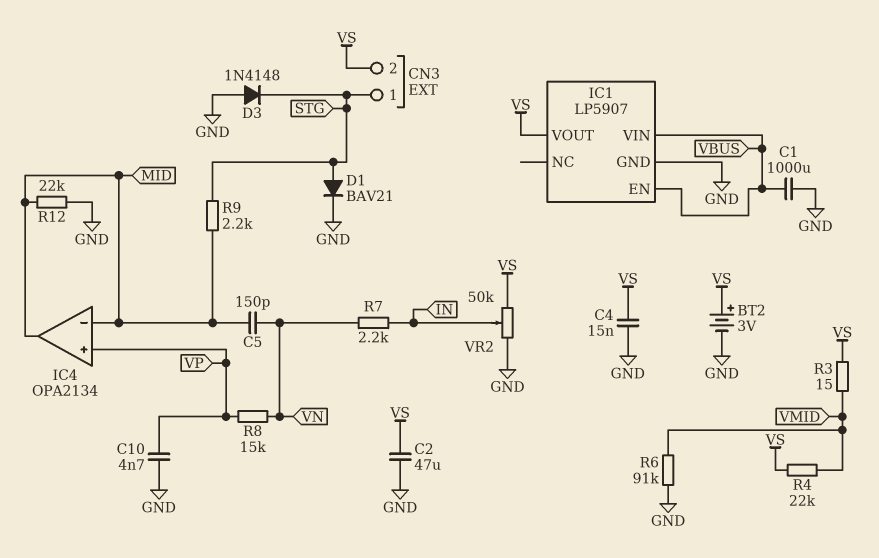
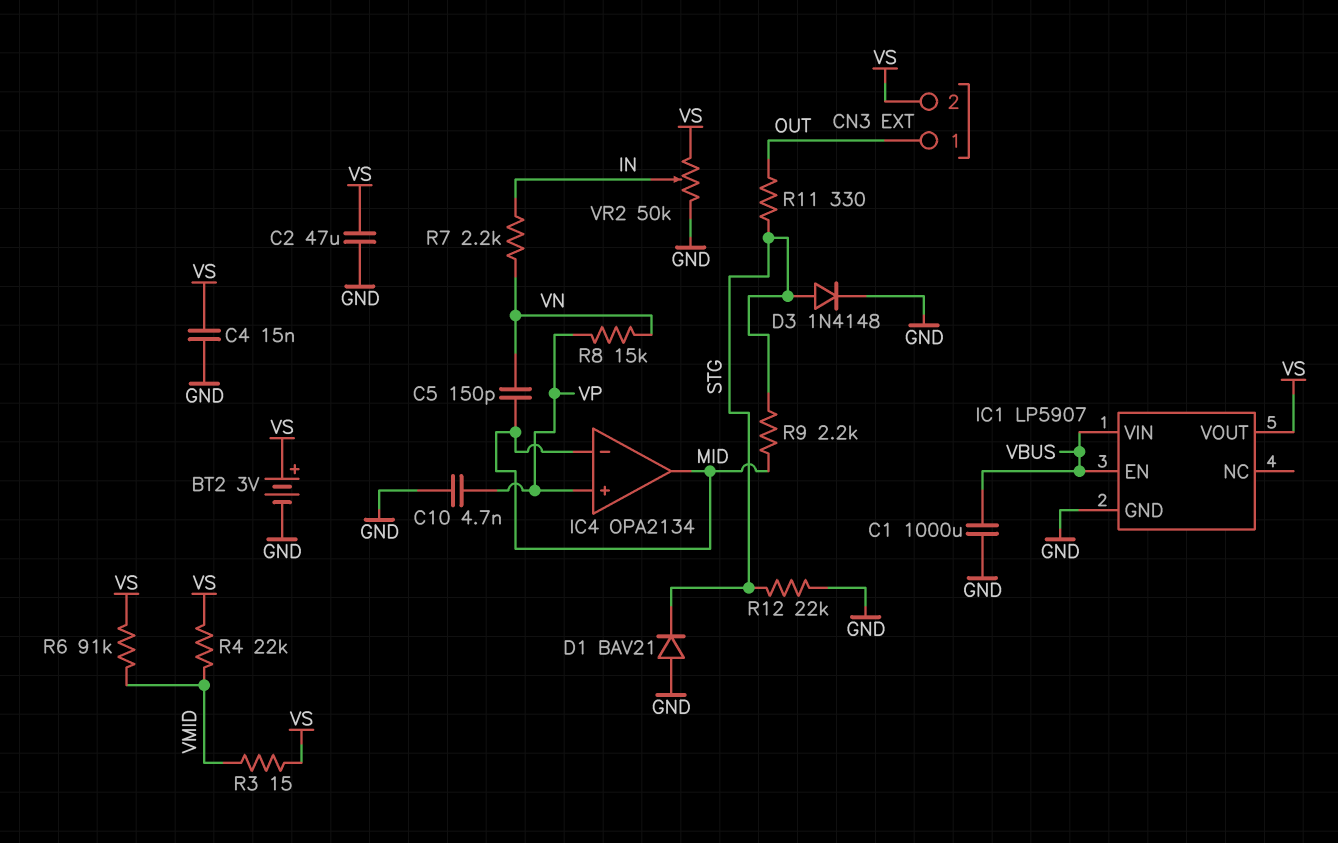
CN3 pin 1: STG -> OUT
D1: diode BAV21 (A STG, K GND) -> diode BAV21 (A GND, K STG)
D3: diode 1N4148 (A GND, K STG) -> diode 1N4148 (A STG, K GND)
R6: 91k (GND, VMID) -> 91k (VMID, VS)
R11: none -> 330 (OUT, STG)
R12: 22k (GND, MID) -> 22k (GND, STG)

